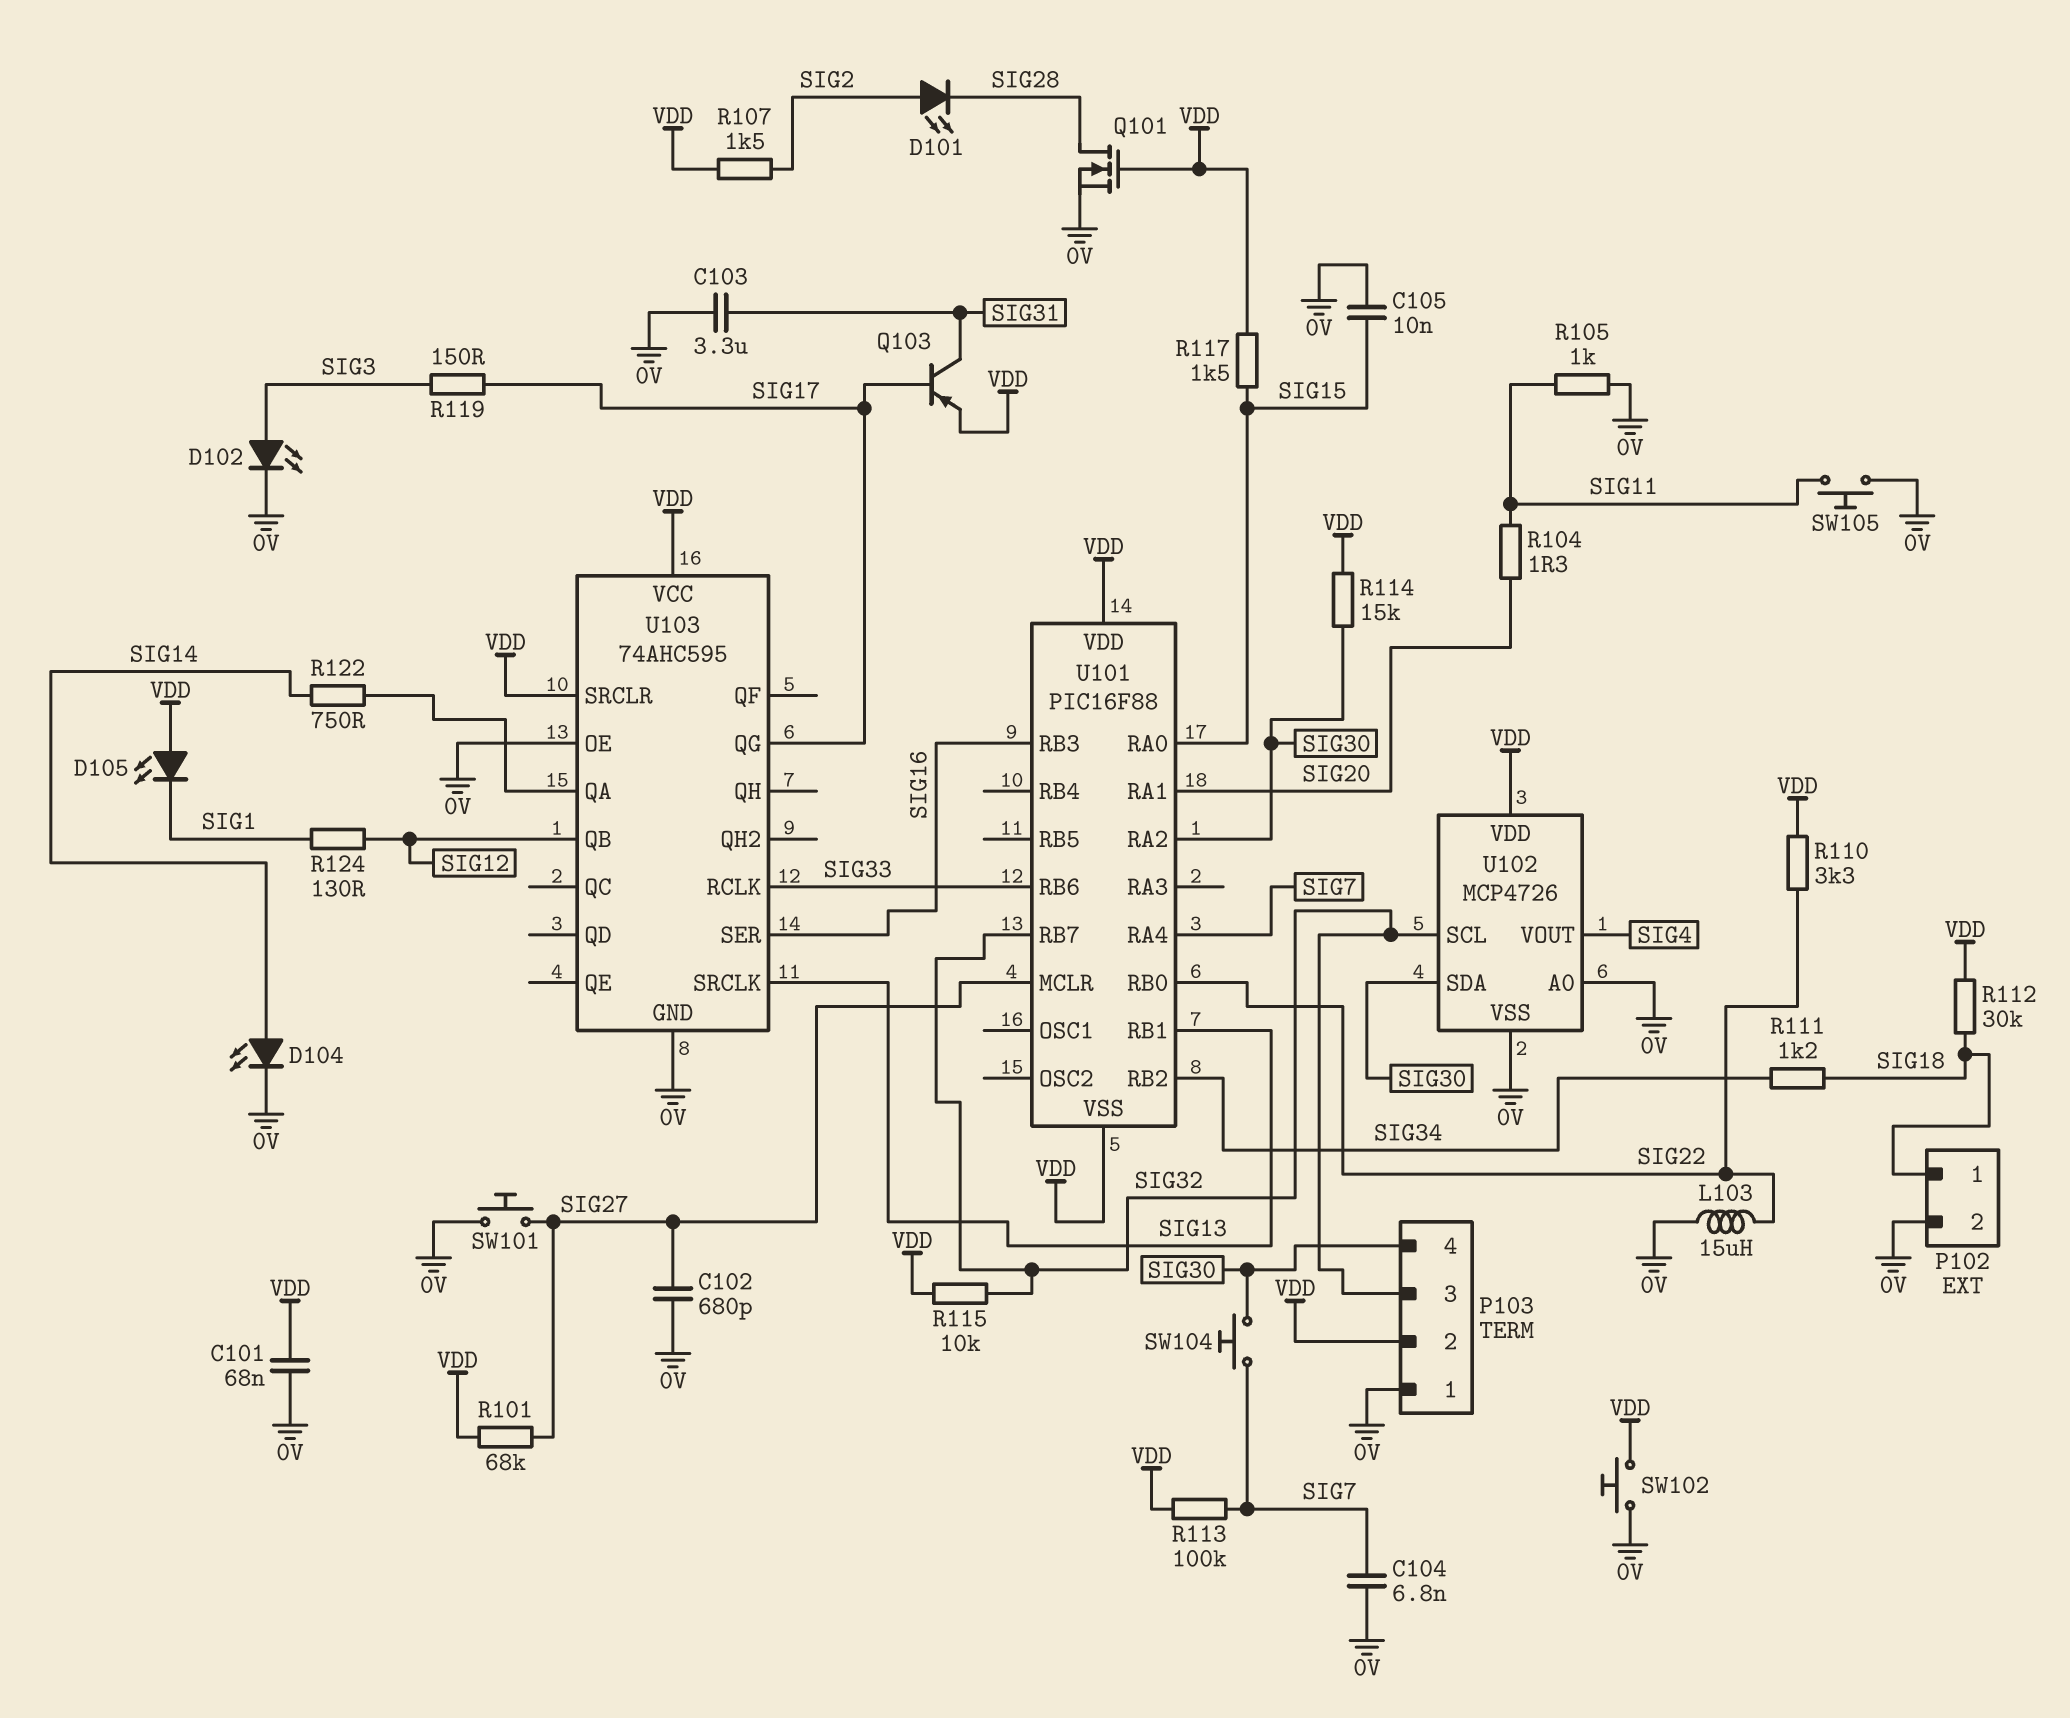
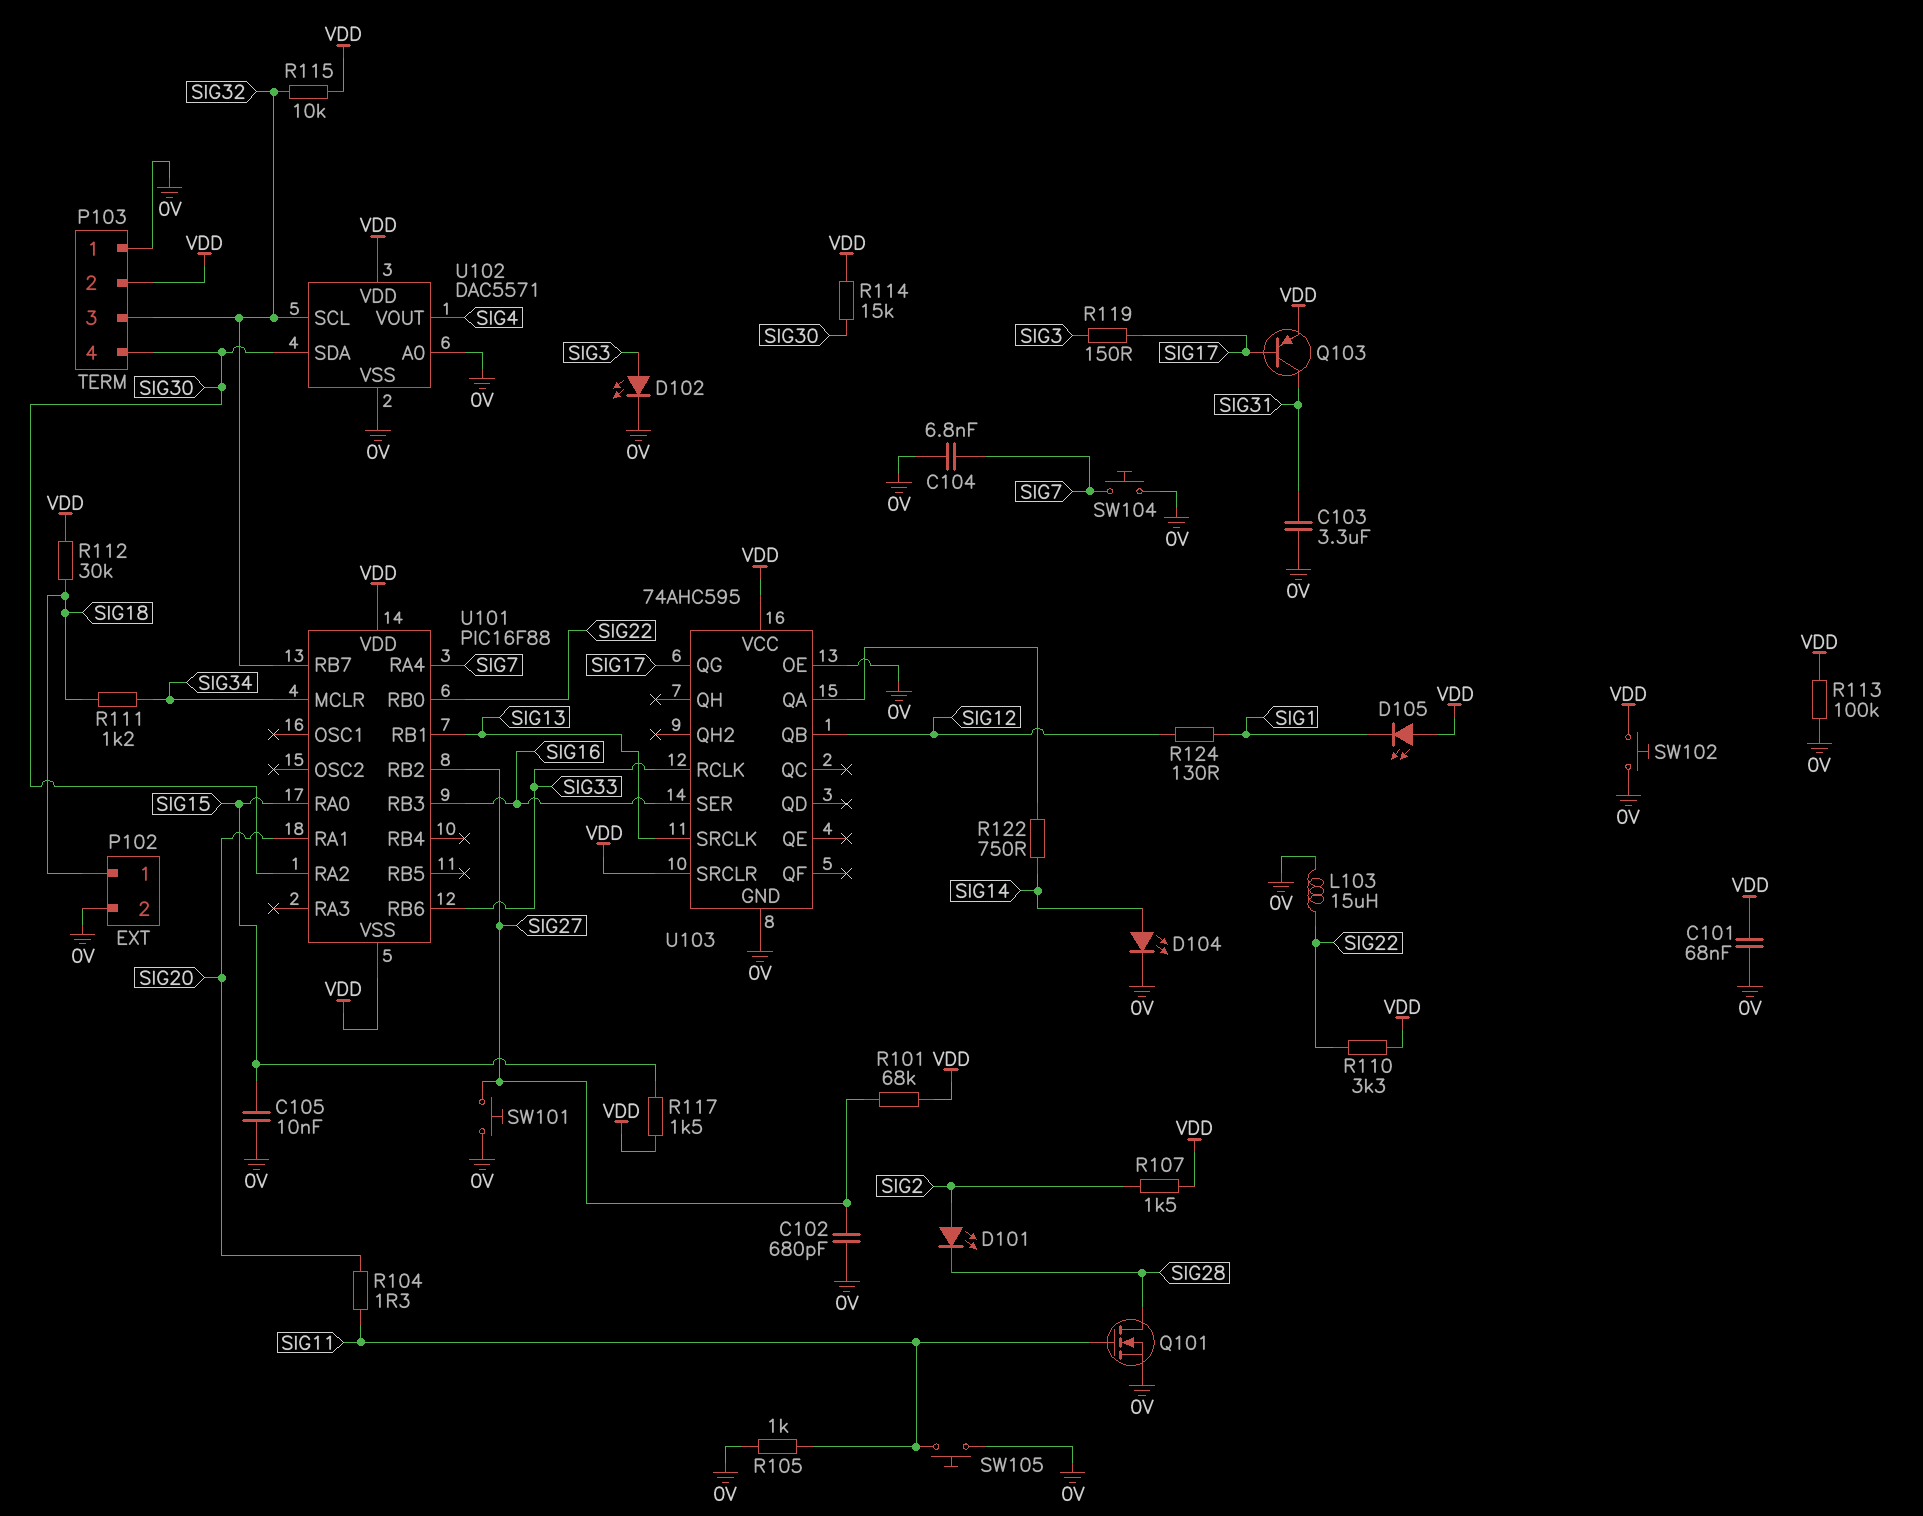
Q101: NMOS (G VDD, D SIG28, S 0V) -> NMOS (G SIG11, D SIG28, S 0V)
R113: 100k (SIG7, VDD) -> 100k (0V, VDD)
SW104: button (SIG7, SIG30) -> button (0V, SIG7)
U101 pin MCLR: SIG27 -> SIG34
U101 pin RB2: SIG34 -> SIG27
U102: MCP4726 -> DAC5571

